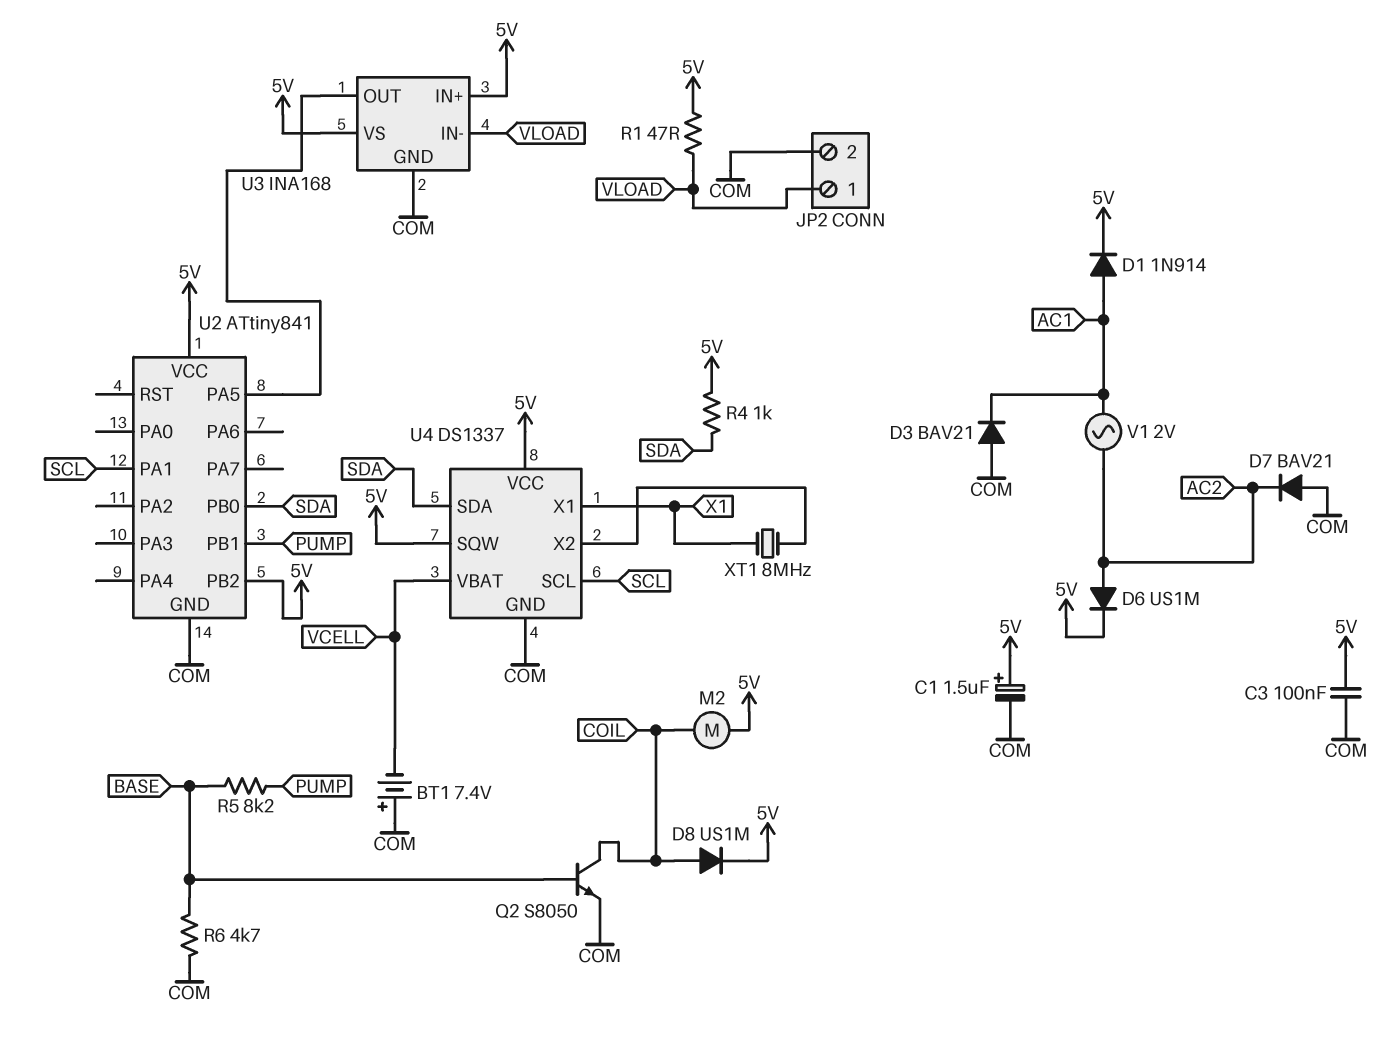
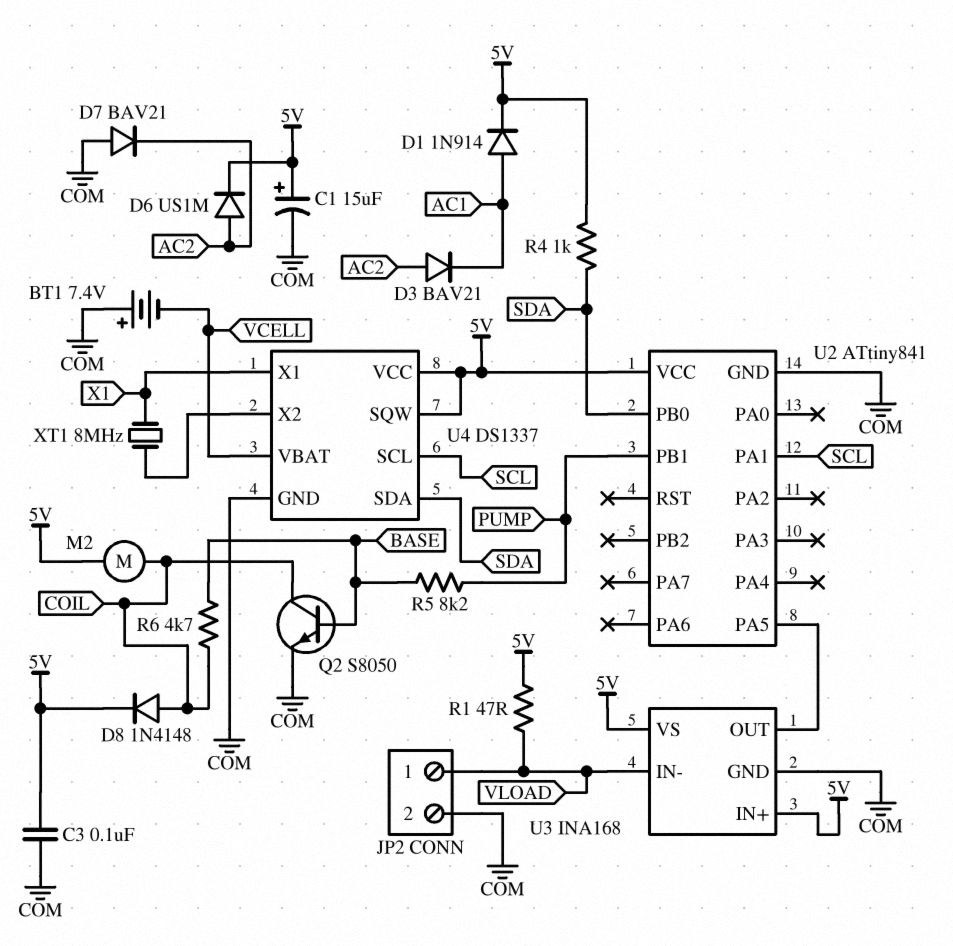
C1: 1.5uF (plus 5V, minus COM) -> 15uF (plus 5V, minus COM)
D3: diode BAV21 (A COM, K AC1) -> diode BAV21 (A AC2, K AC1)
D8: diode US1M (A COIL, K 5V) -> diode 1N4148 (A COIL, K 5V)
R6: 4.7k (BASE, COM) -> 4.7k (BASE, COIL)
U2 pin PB2: 5V -> none
V1: AC 2V (AC1, AC2) -> none

